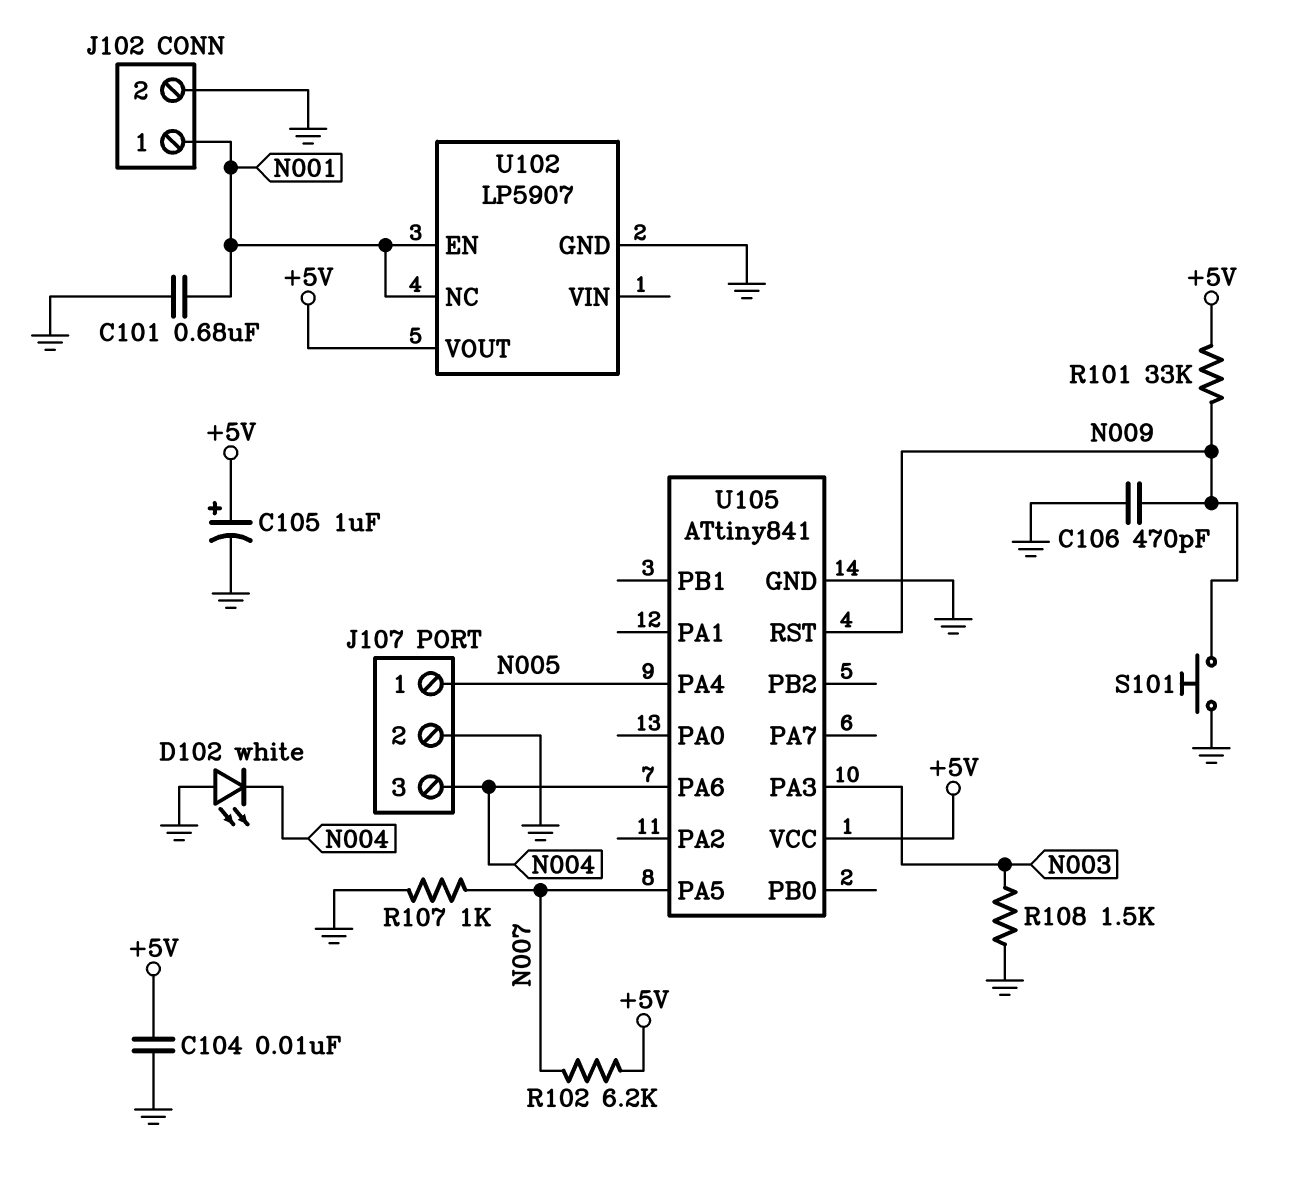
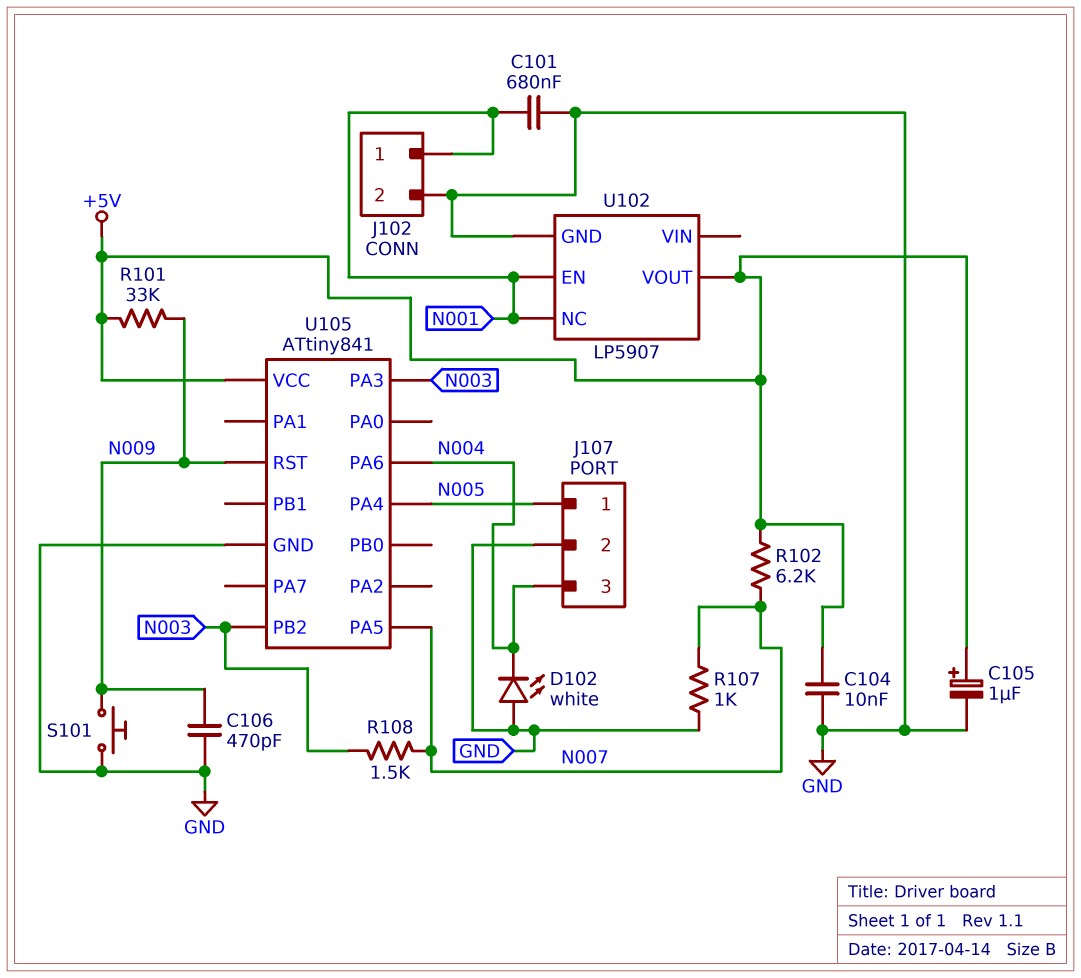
R108: 1.5k (GND, N003) -> 1.5k (N003, N007)
U105 pin PB2: none -> N003

